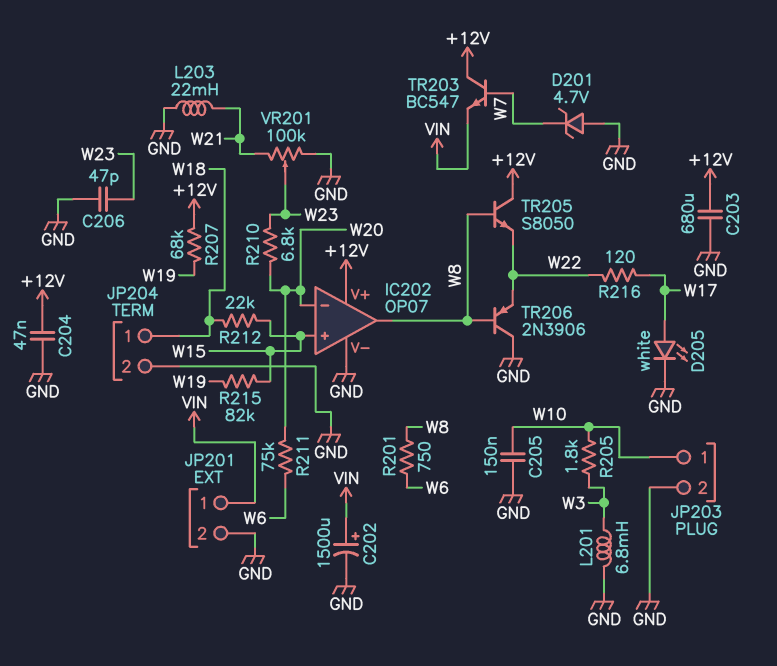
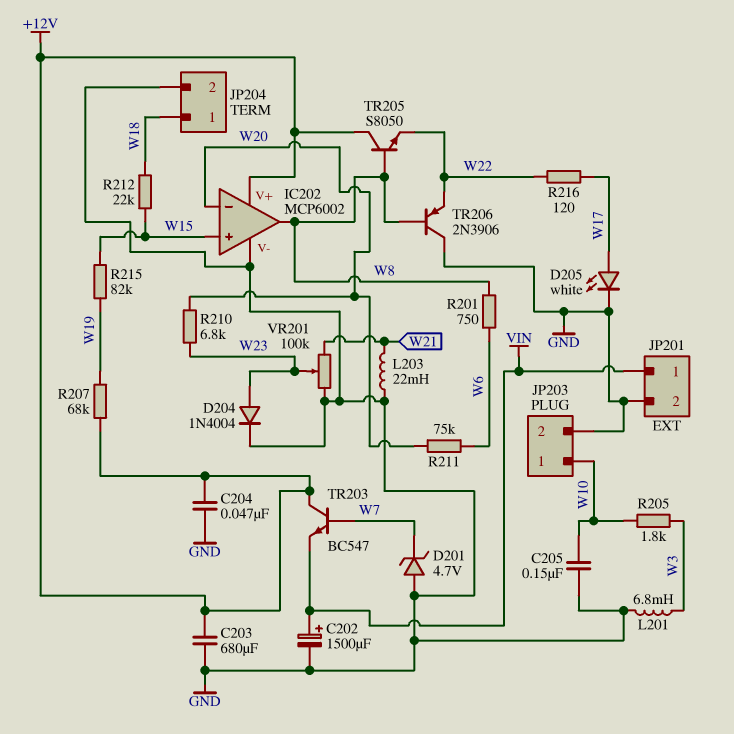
C206: 47pF (GND, W23) -> none
D204: none -> diode 1N4004 (A W23, K GND)
IC202: OP07 -> MCP6002

